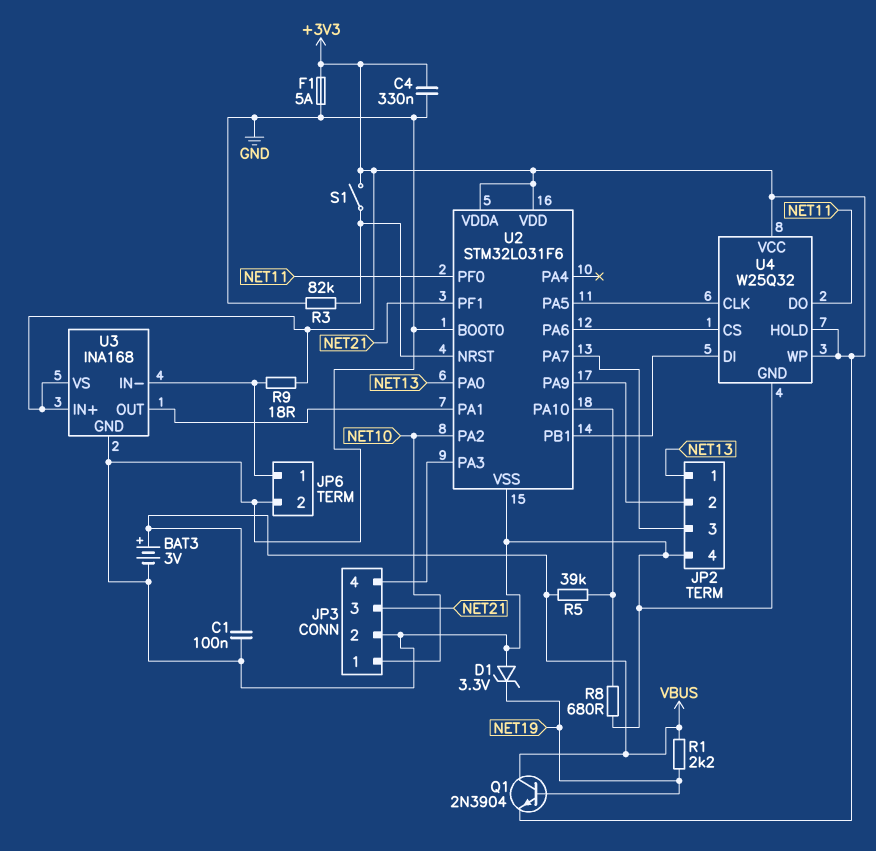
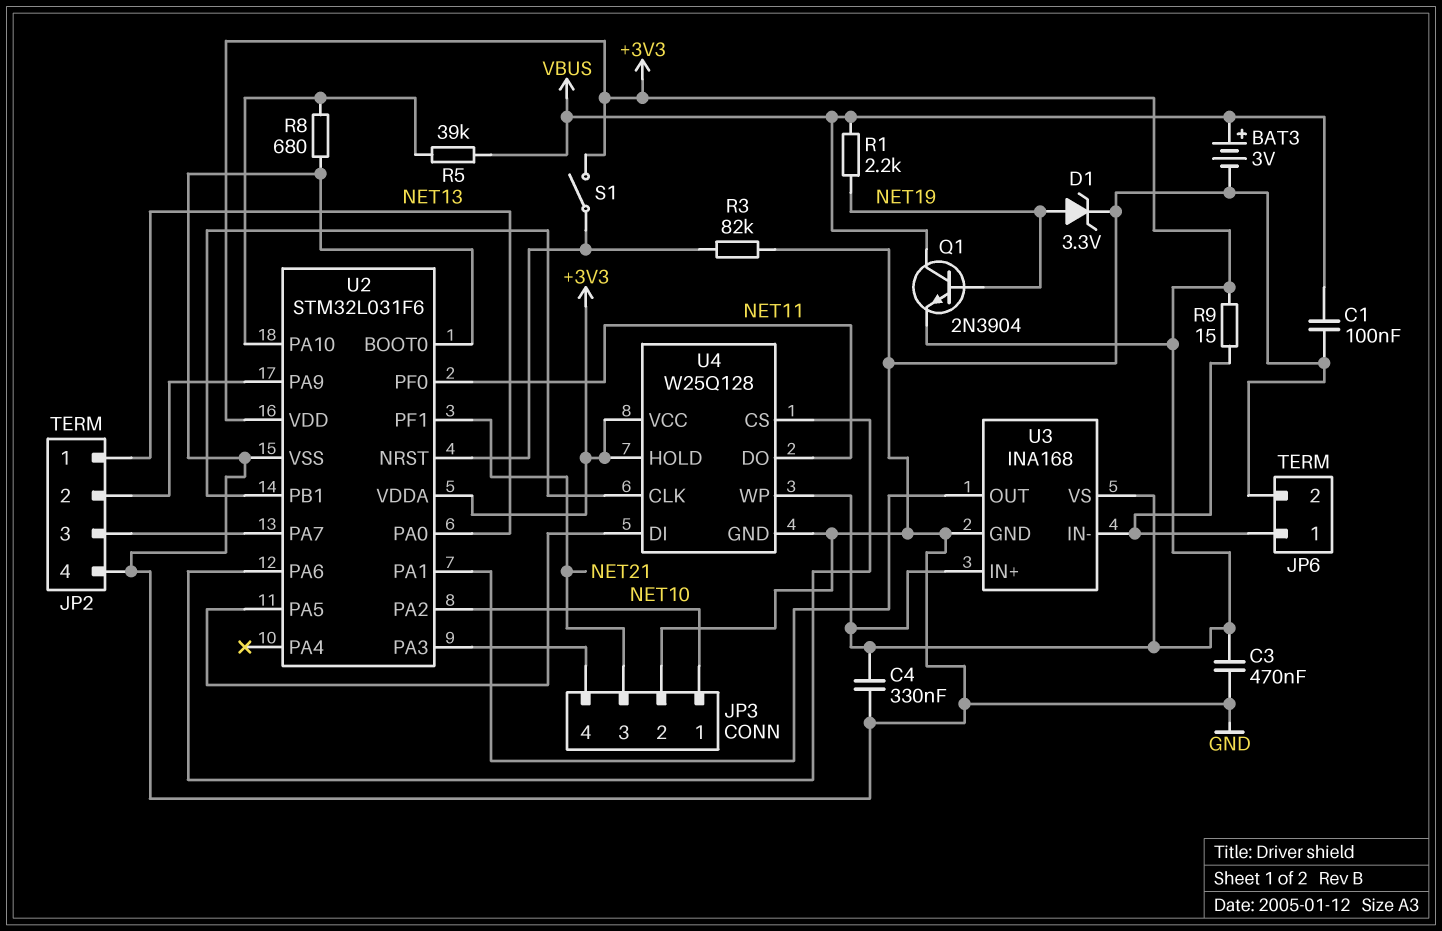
C3: none -> 470nF (+3V3, GND)
D1: zener 3.3V (A GND, K NET19) -> zener 3.3V (A NET19, K GND)
F1: 5A (+3V3, GND) -> none
R9: 18 (+3V3, JP6/1) -> 15 (+3V3, JP6/1)
U4: W25Q32 -> W25Q128
U4 pin CLK: U2/PA5 -> U2/PB1
U4 pin DI: U2/PB1 -> U2/PA5

